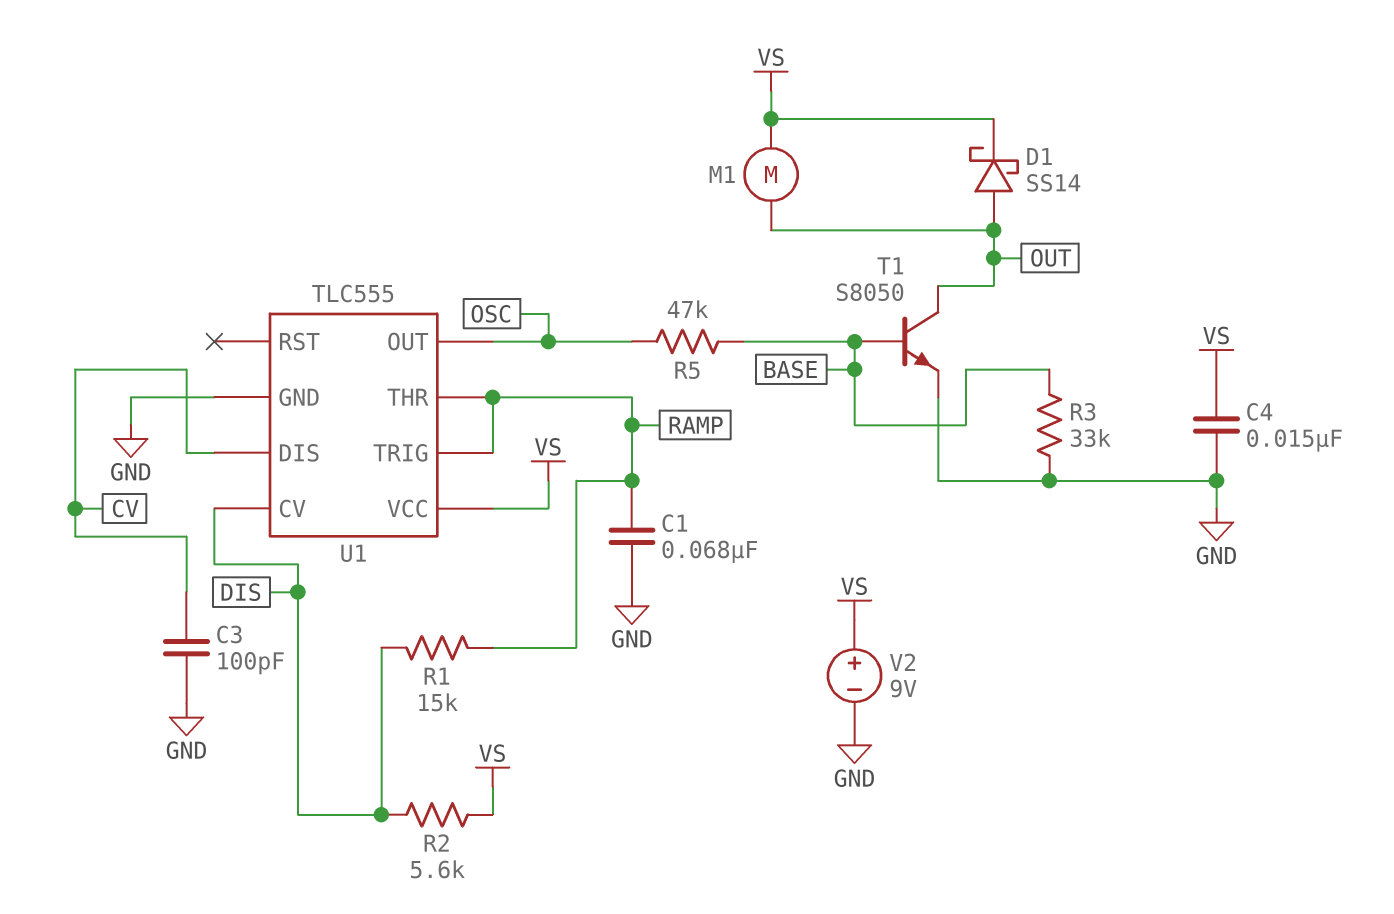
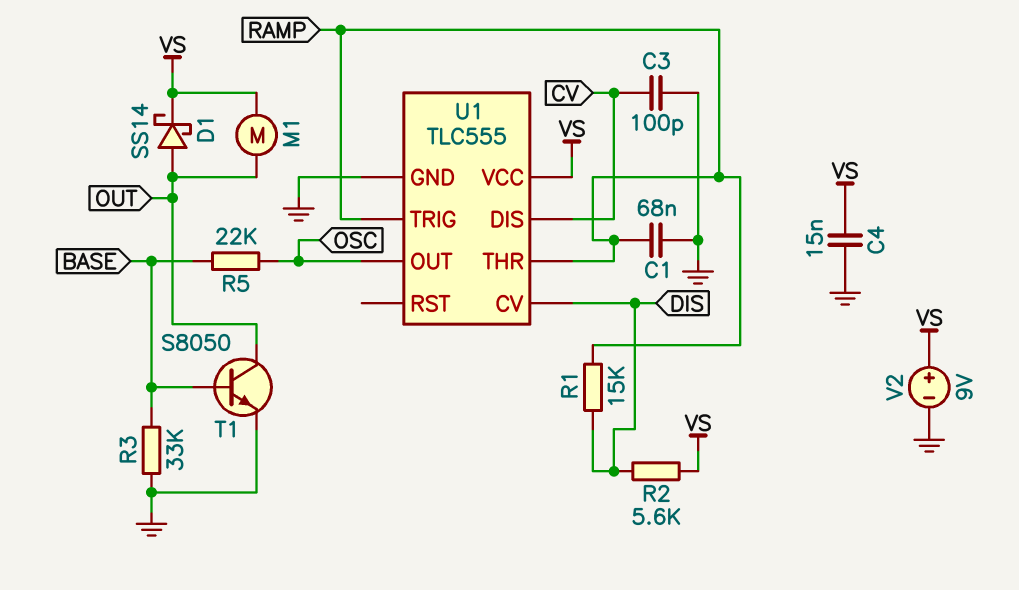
R5: 47k (BASE, OSC) -> 22k (BASE, OSC)

